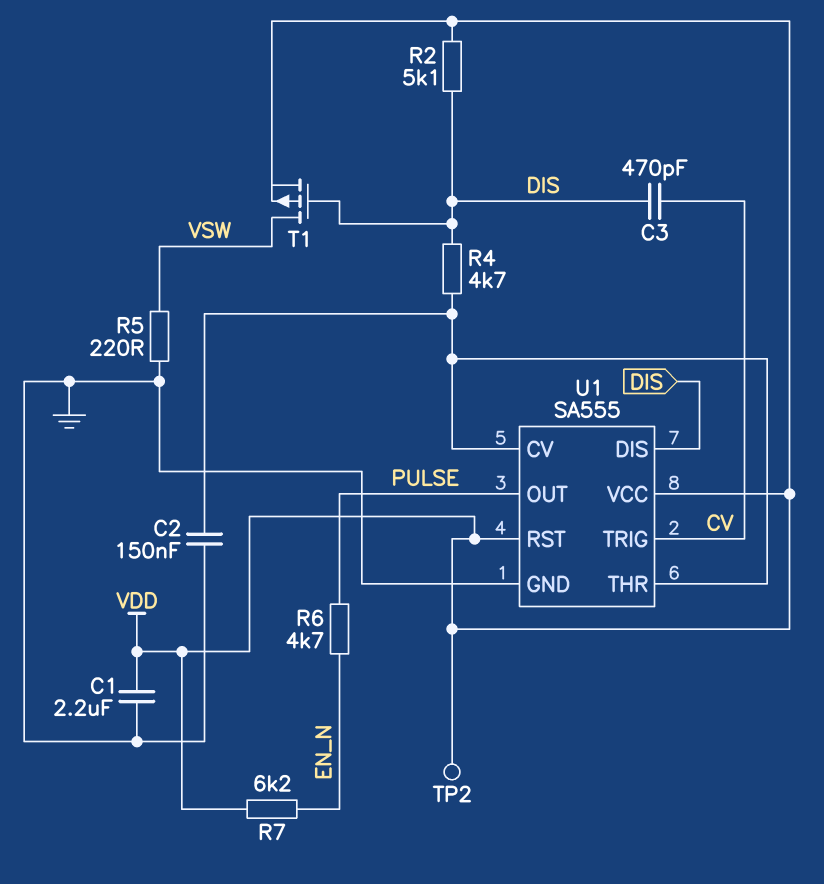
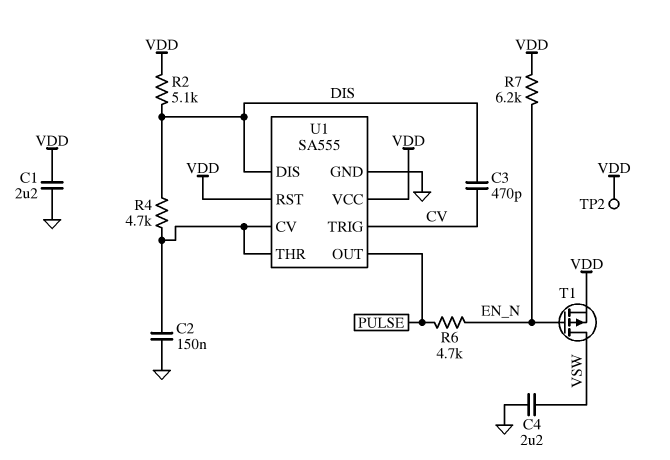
C4: none -> 2.2uF (GND, VSW)
R5: 220 (GND, VSW) -> none
T1: PMOS (G DIS, D VSW, S VDD) -> PMOS (G EN_N, D VSW, S VDD)

